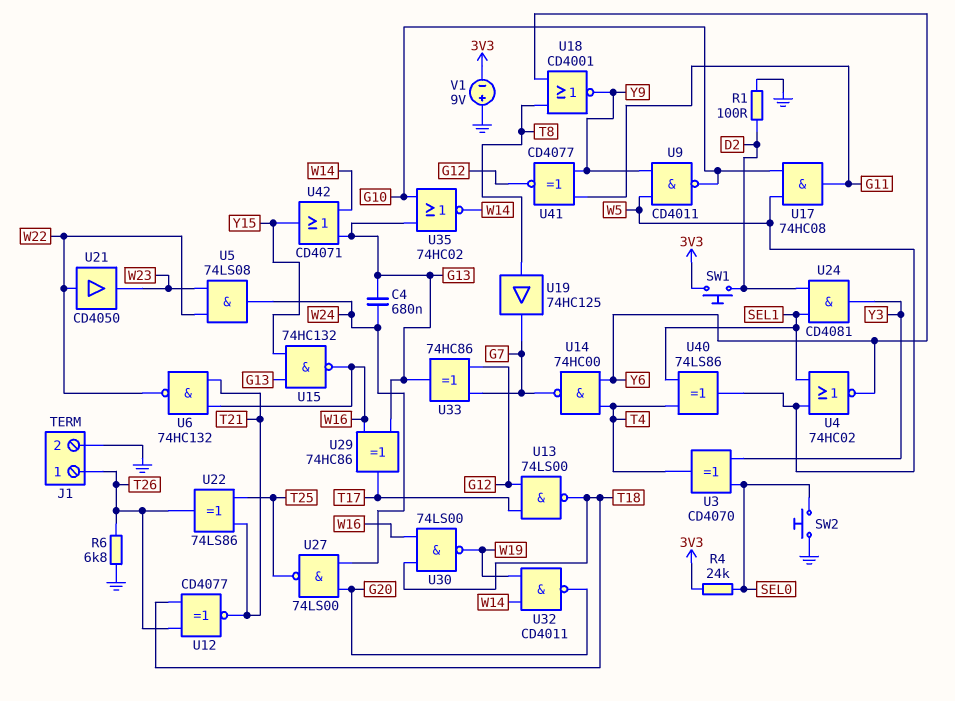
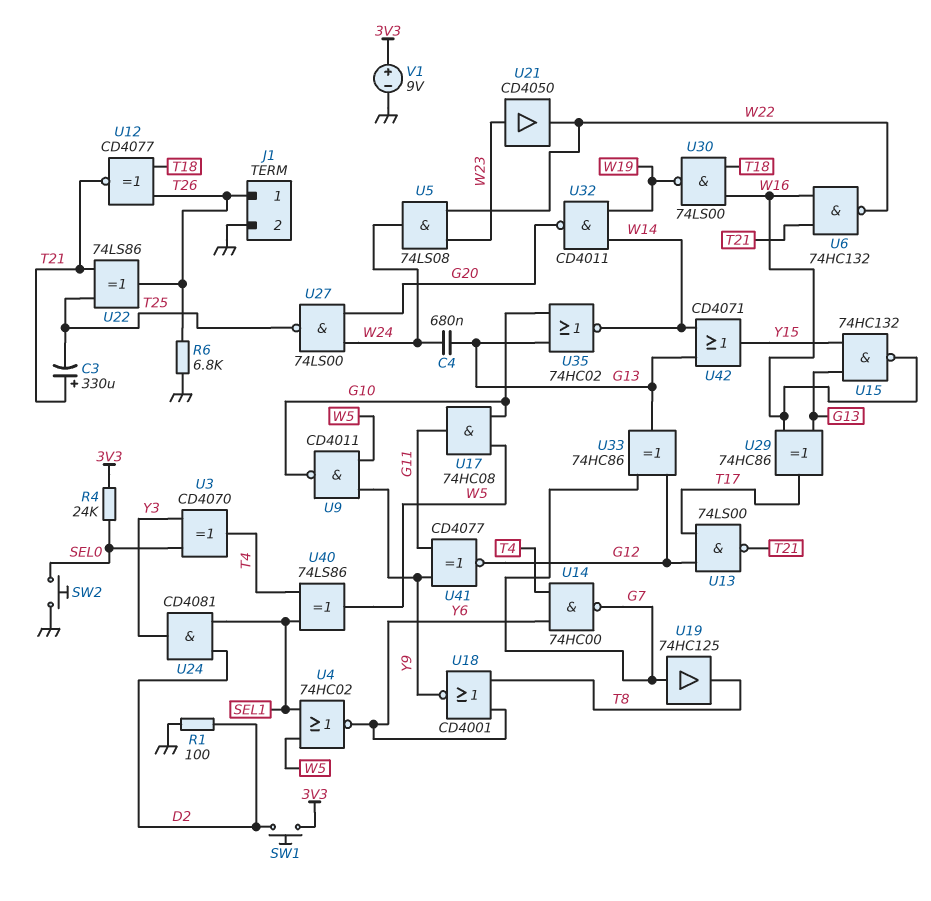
C3: none -> 330uF (plus T21, minus T25)
U13: NAND 74LS00 (in G12, in T17, out T18) -> NAND 74LS00 (in G12, in T17, out T21)
U19: buffer 74HC125 (in T8, out G7) -> buffer 74HC125 (in G7, out T8)
U21: buffer CD4050 (in W22, out W23) -> buffer CD4050 (in W23, out W22)
V1: 9V (plus GND, minus 3V3) -> 9V (plus 3V3, minus GND)

